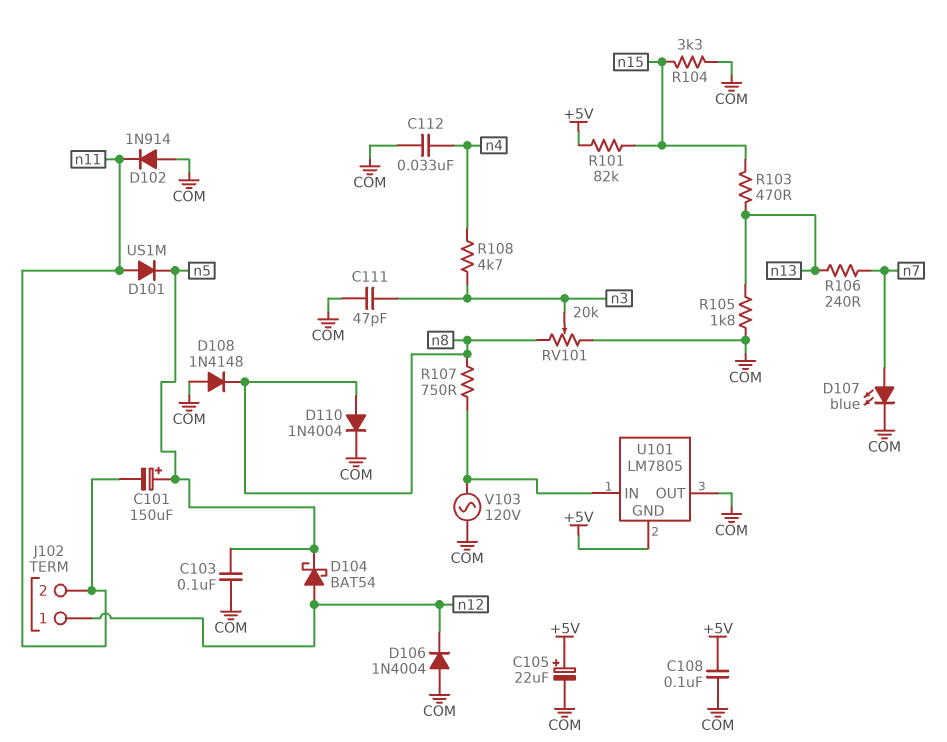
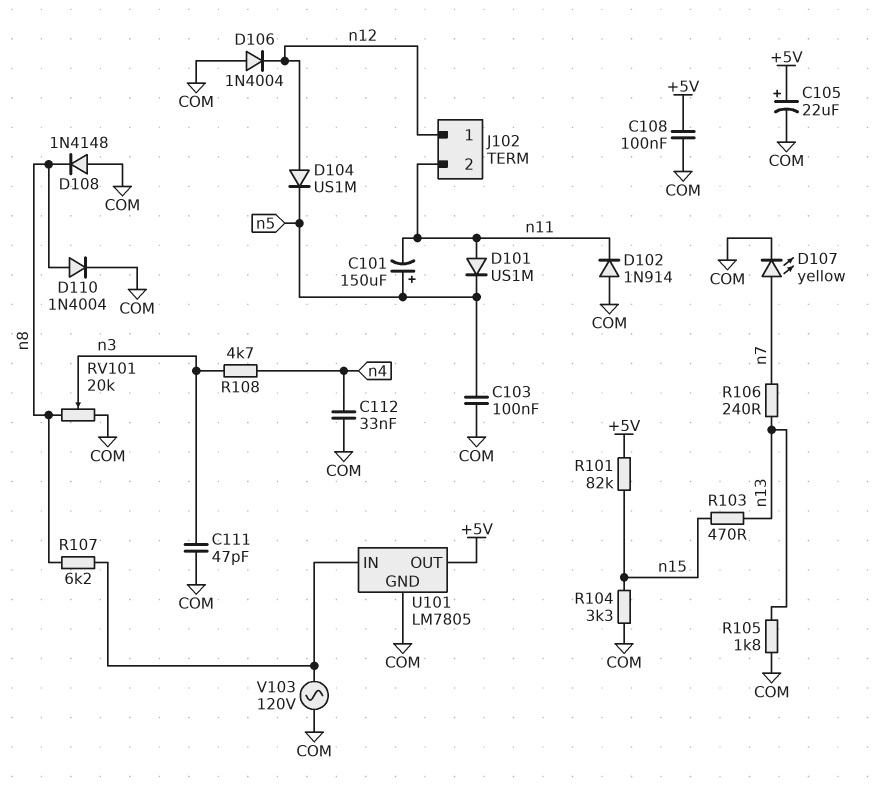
D104: schottky BAT54 (A n12, K n5) -> diode US1M (A n12, K n5)
D107: LED blue (A n7, K COM) -> LED yellow (A n7, K COM)
R107: 750 (U101/IN, n8) -> 6.2k (U101/IN, n8)
U101 pin GND: +5V -> COM
U101 pin OUT: COM -> +5V

